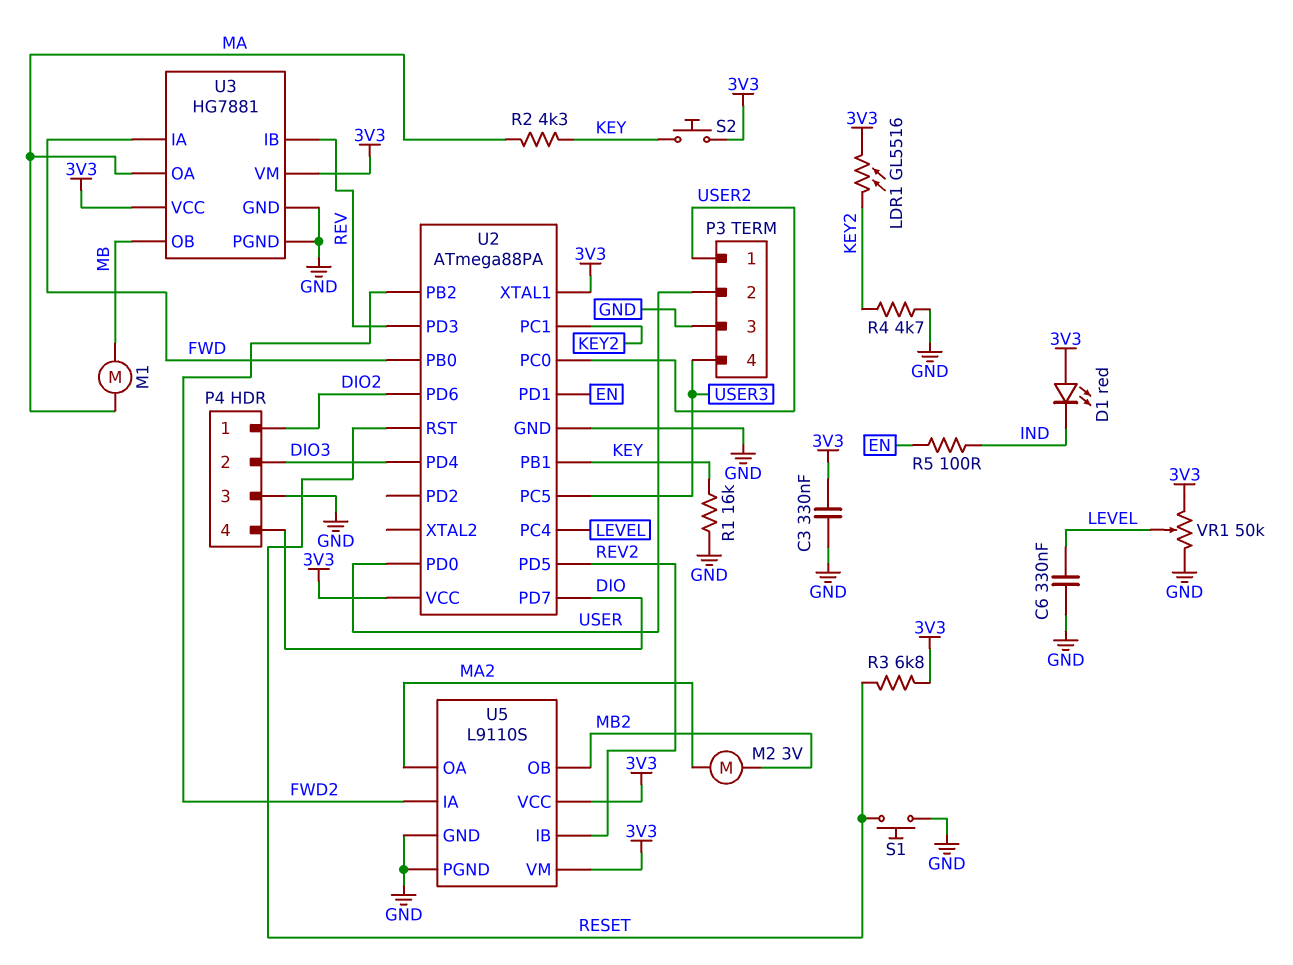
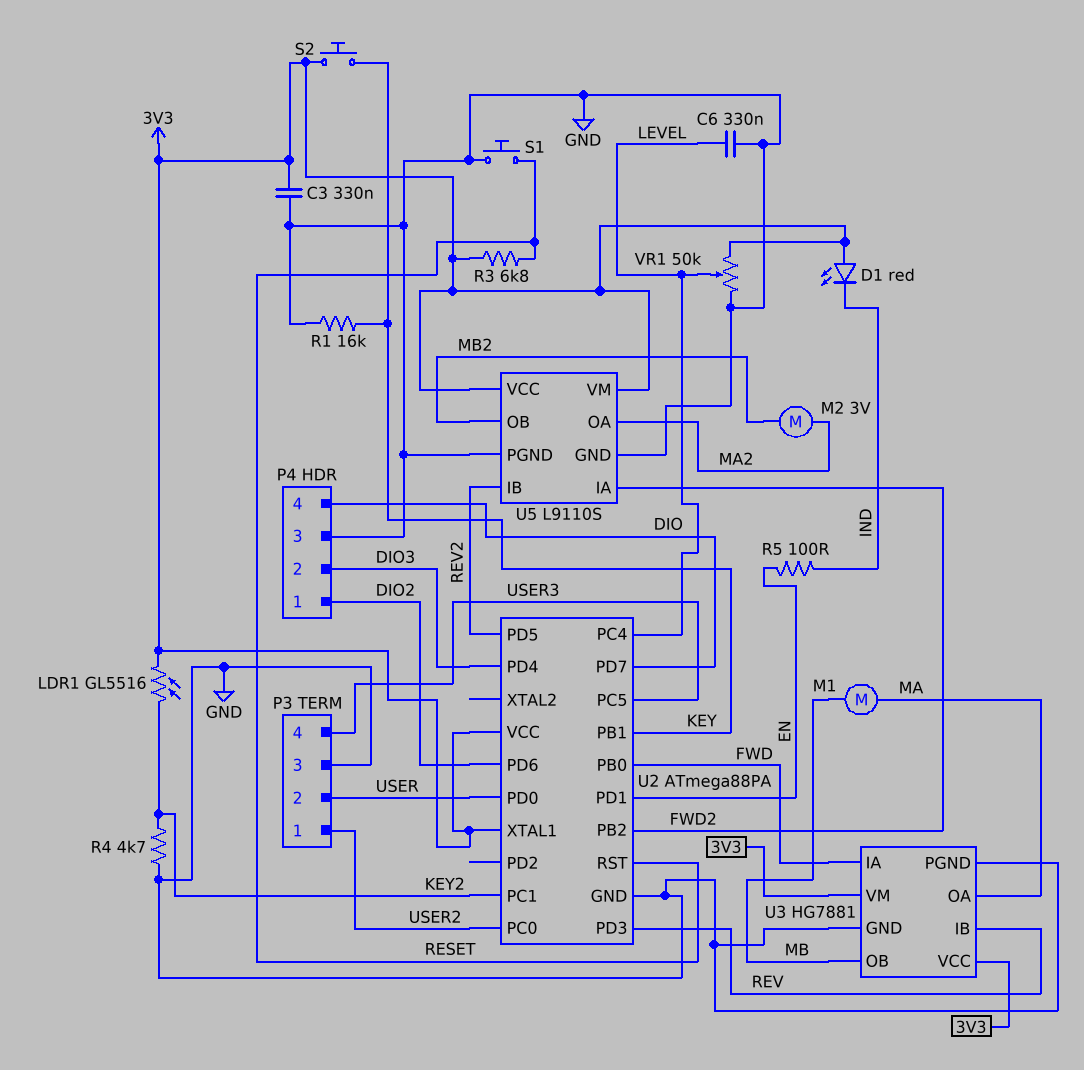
R2: 4.3k (KEY, MA) -> none

